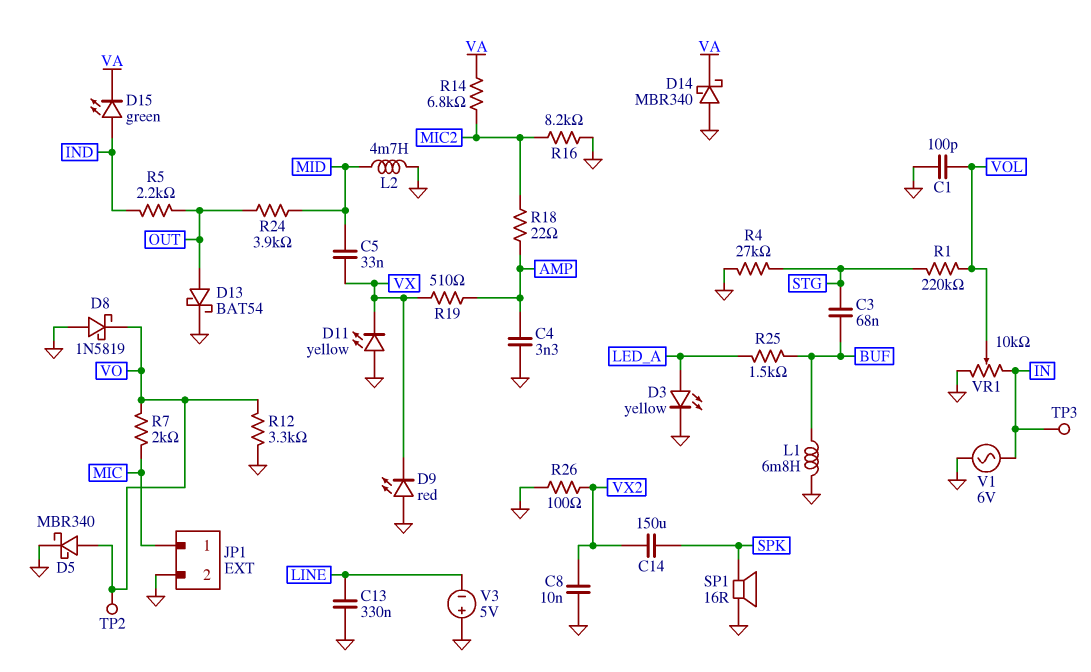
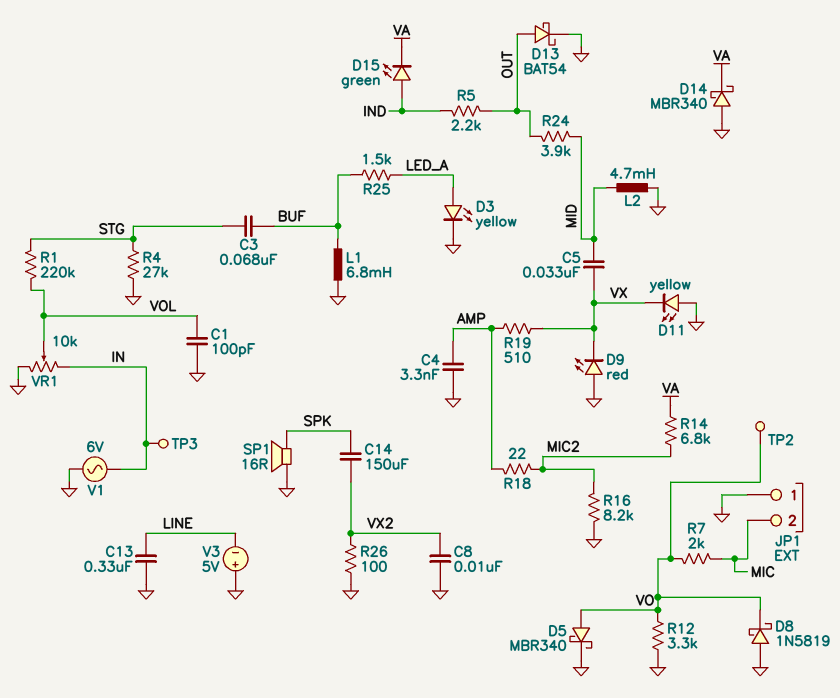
JP1 pin 1: MIC -> GND
JP1 pin 2: GND -> MIC

